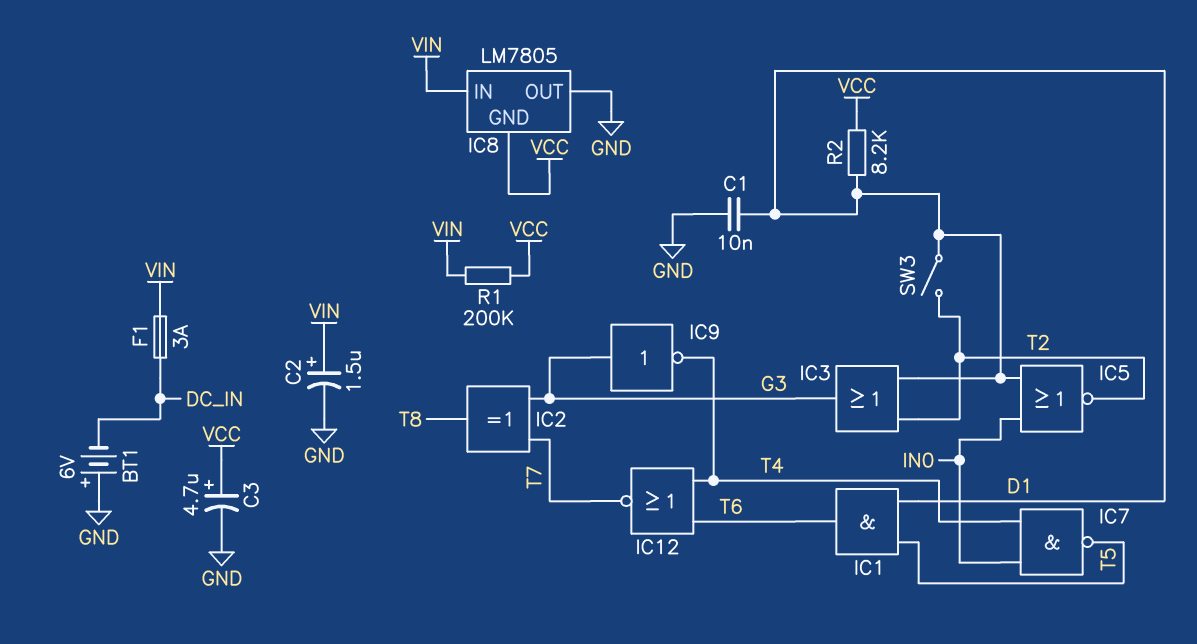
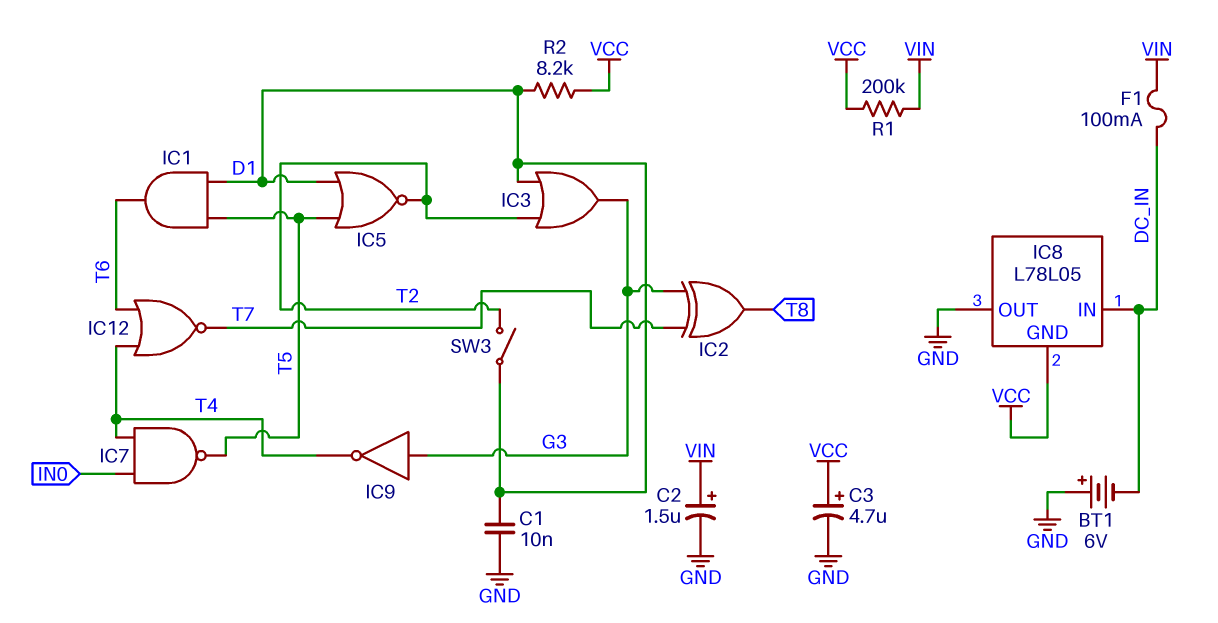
F1: 3A (DC_IN, VIN) -> 100mA (DC_IN, VIN)
IC5: NOR (in D1, in IN0, out T2) -> NOR (in D1, in T5, out T2)
IC8: LM7805 -> L78L05
IC8 pin IN: VIN -> DC_IN

